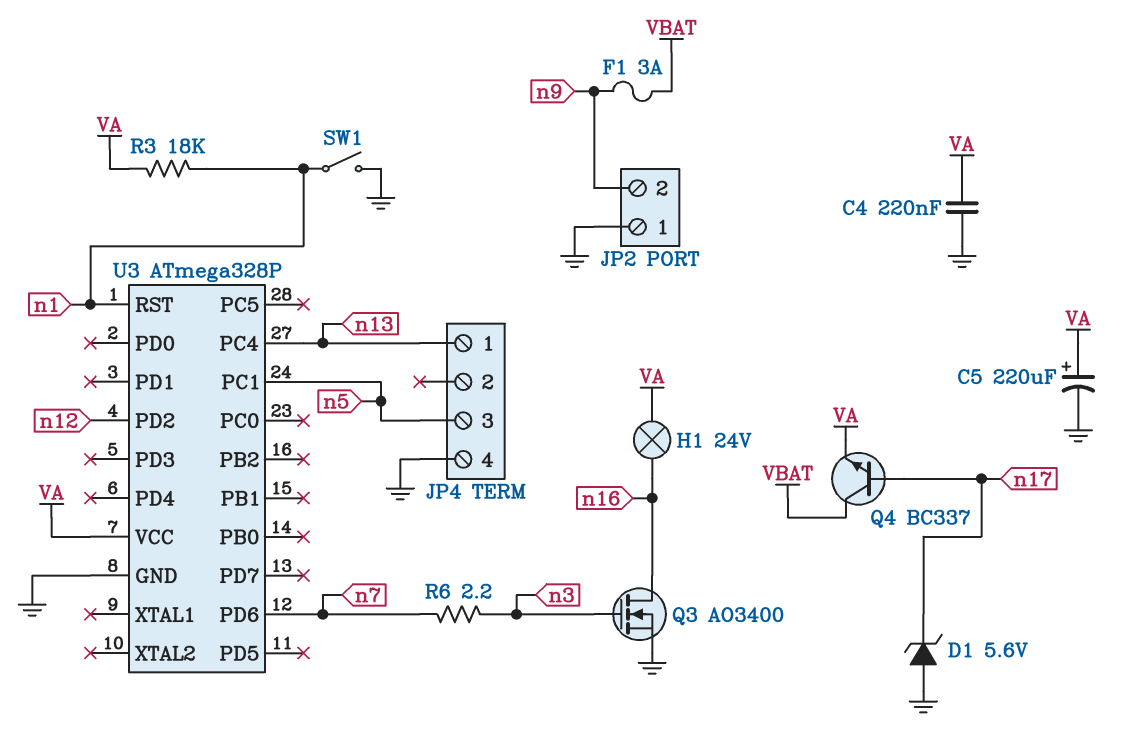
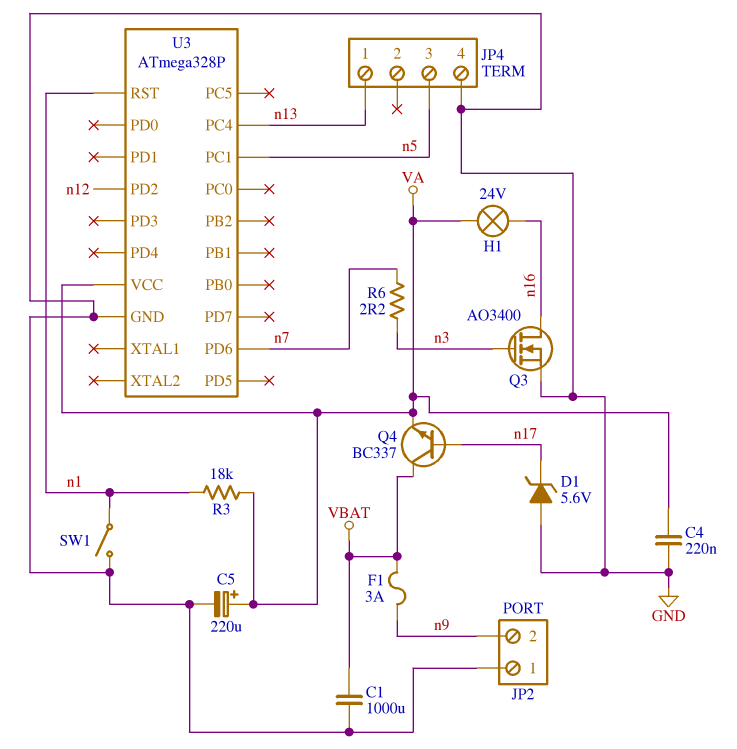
C1: none -> 1000uF (GND, VBAT)

